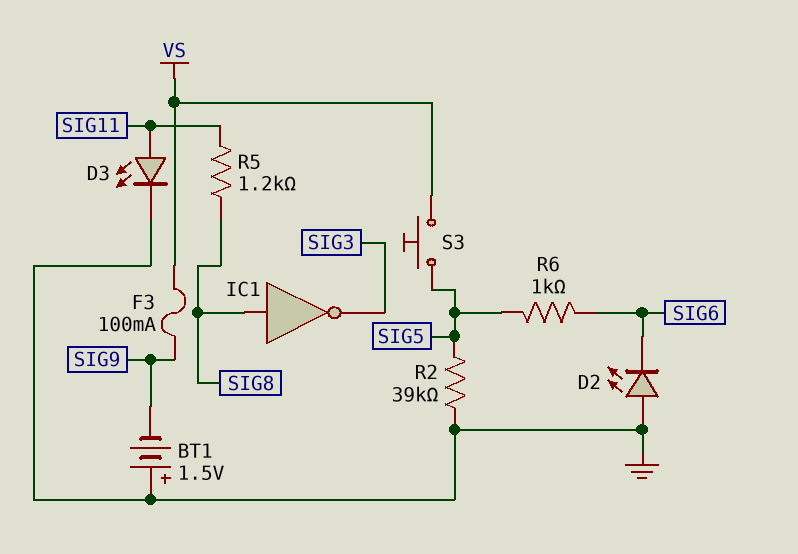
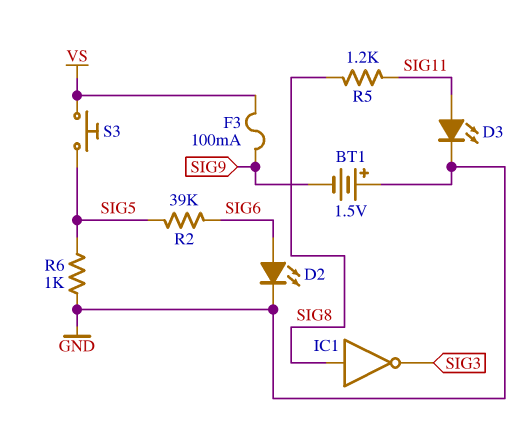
D2: LED (A GND, K SIG6) -> LED (A SIG6, K GND)
R2: 39k (GND, SIG5) -> 39k (SIG5, SIG6)
R6: 1k (SIG5, SIG6) -> 1k (GND, SIG5)

